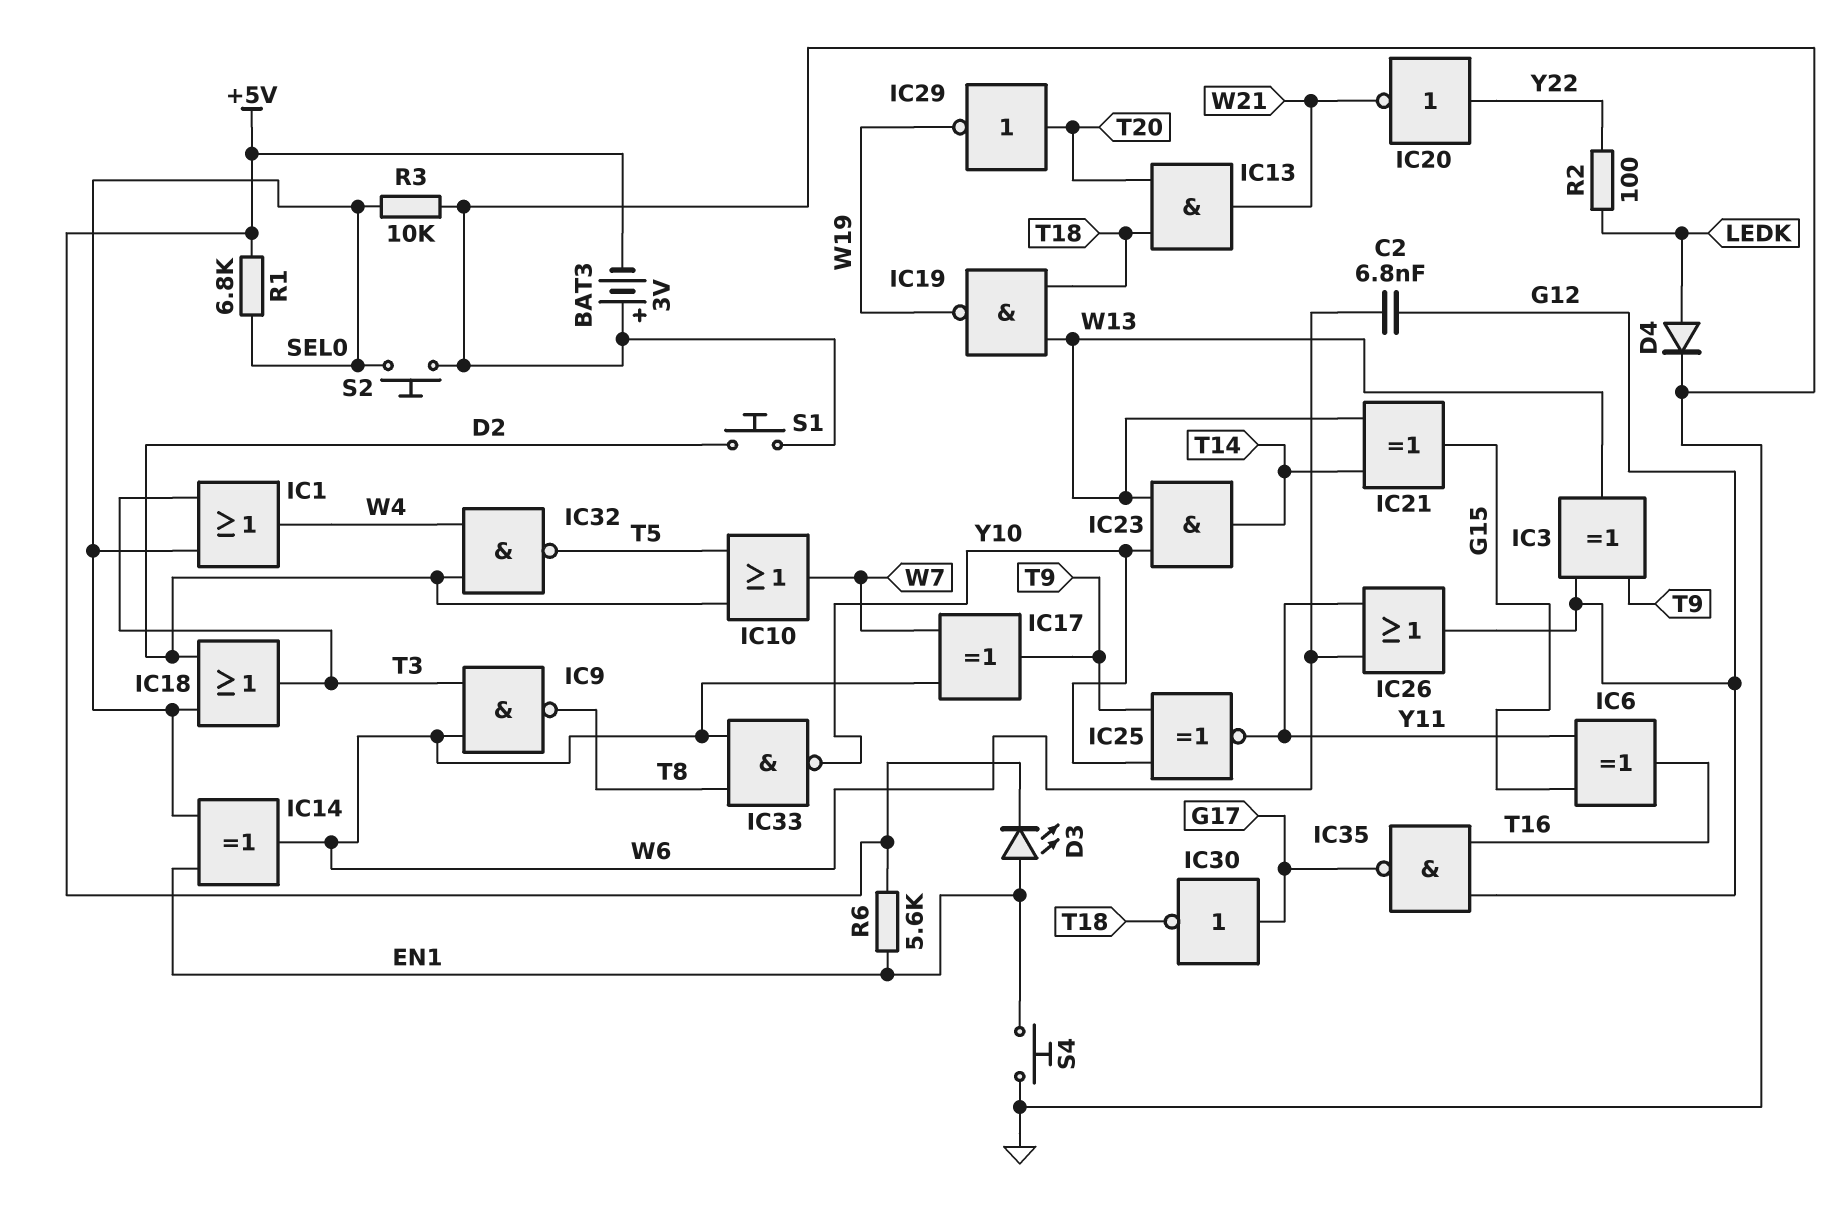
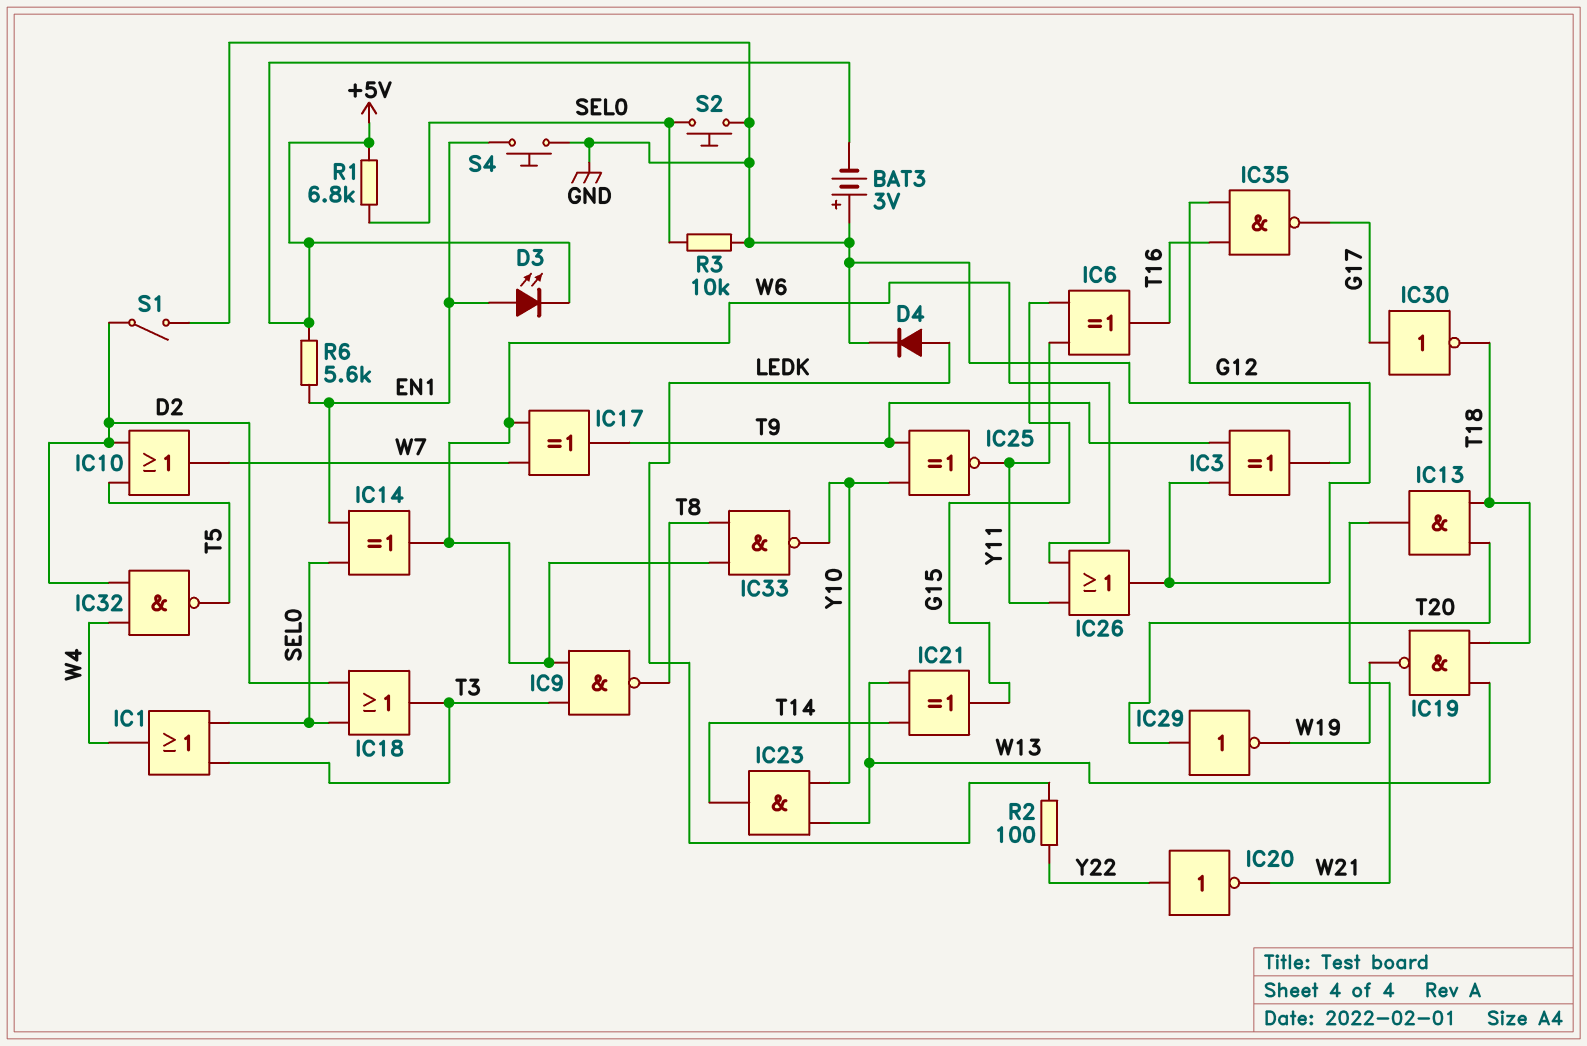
C2: 6.8nF (G12, W6) -> none
IC3: XOR (in G12, in T9, out W13) -> XOR (in G12, in T9, out GND)
S1: button (D2, GND) -> switch (D2, GND)

